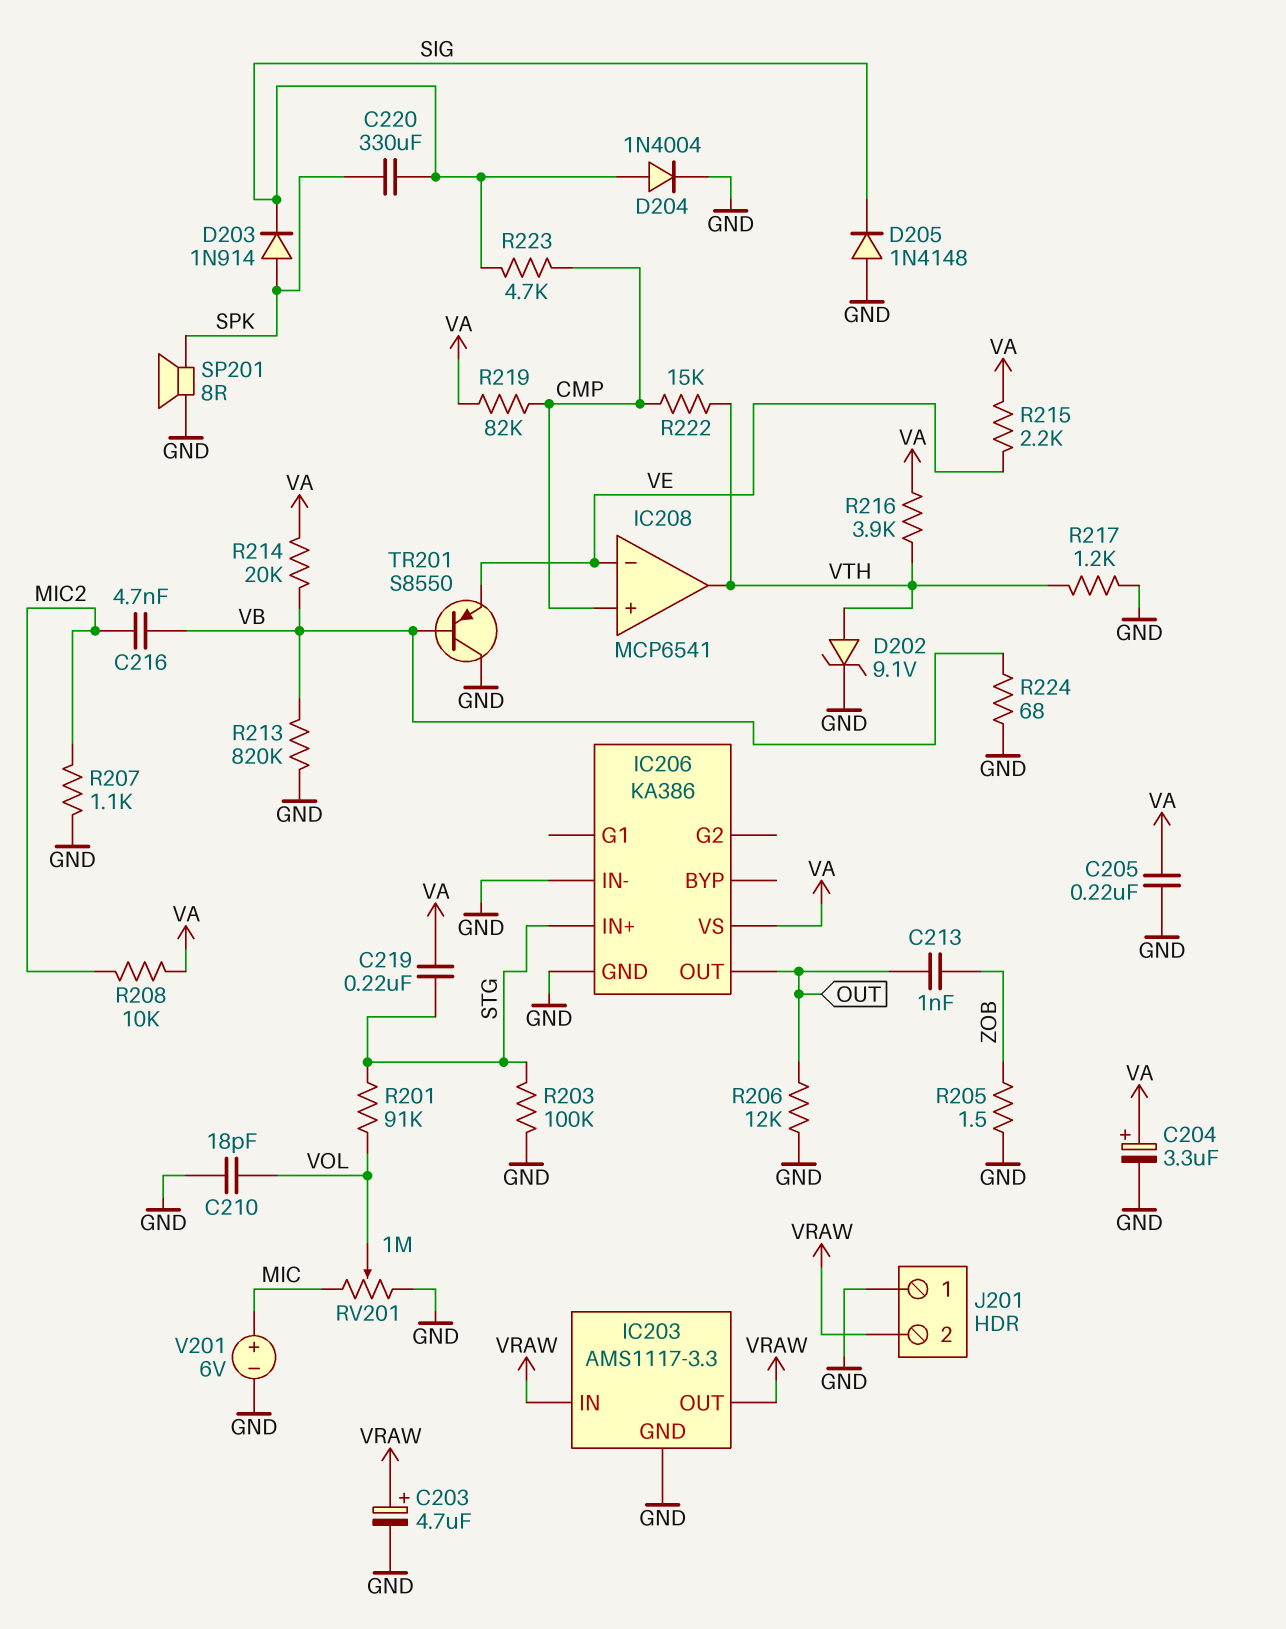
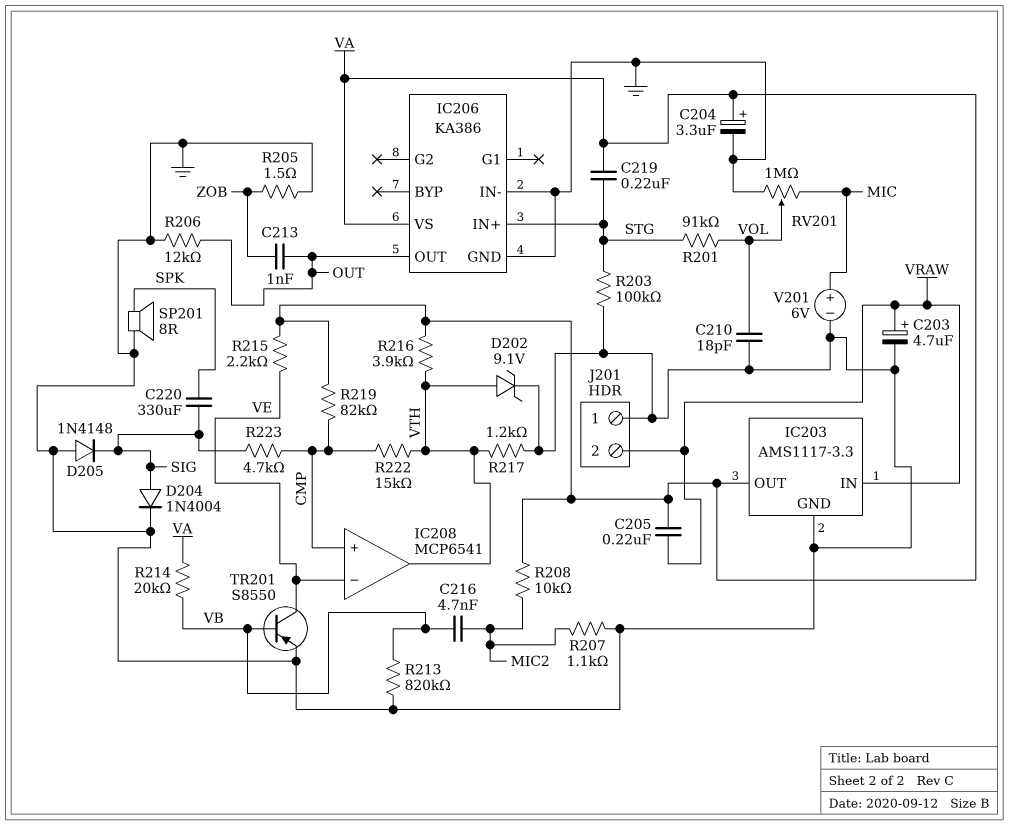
C205: 220nF (GND, VA) -> 220nF (VA, VRAW)
D203: diode 1N914 (A SPK, K SIG) -> none
IC203 pin OUT: VRAW -> VA
R224: 68 (GND, VB) -> none
TR201: PNP S8550 (B VB, C GND, E VE) -> PNP S8550 (B VB, C VE, E GND)

